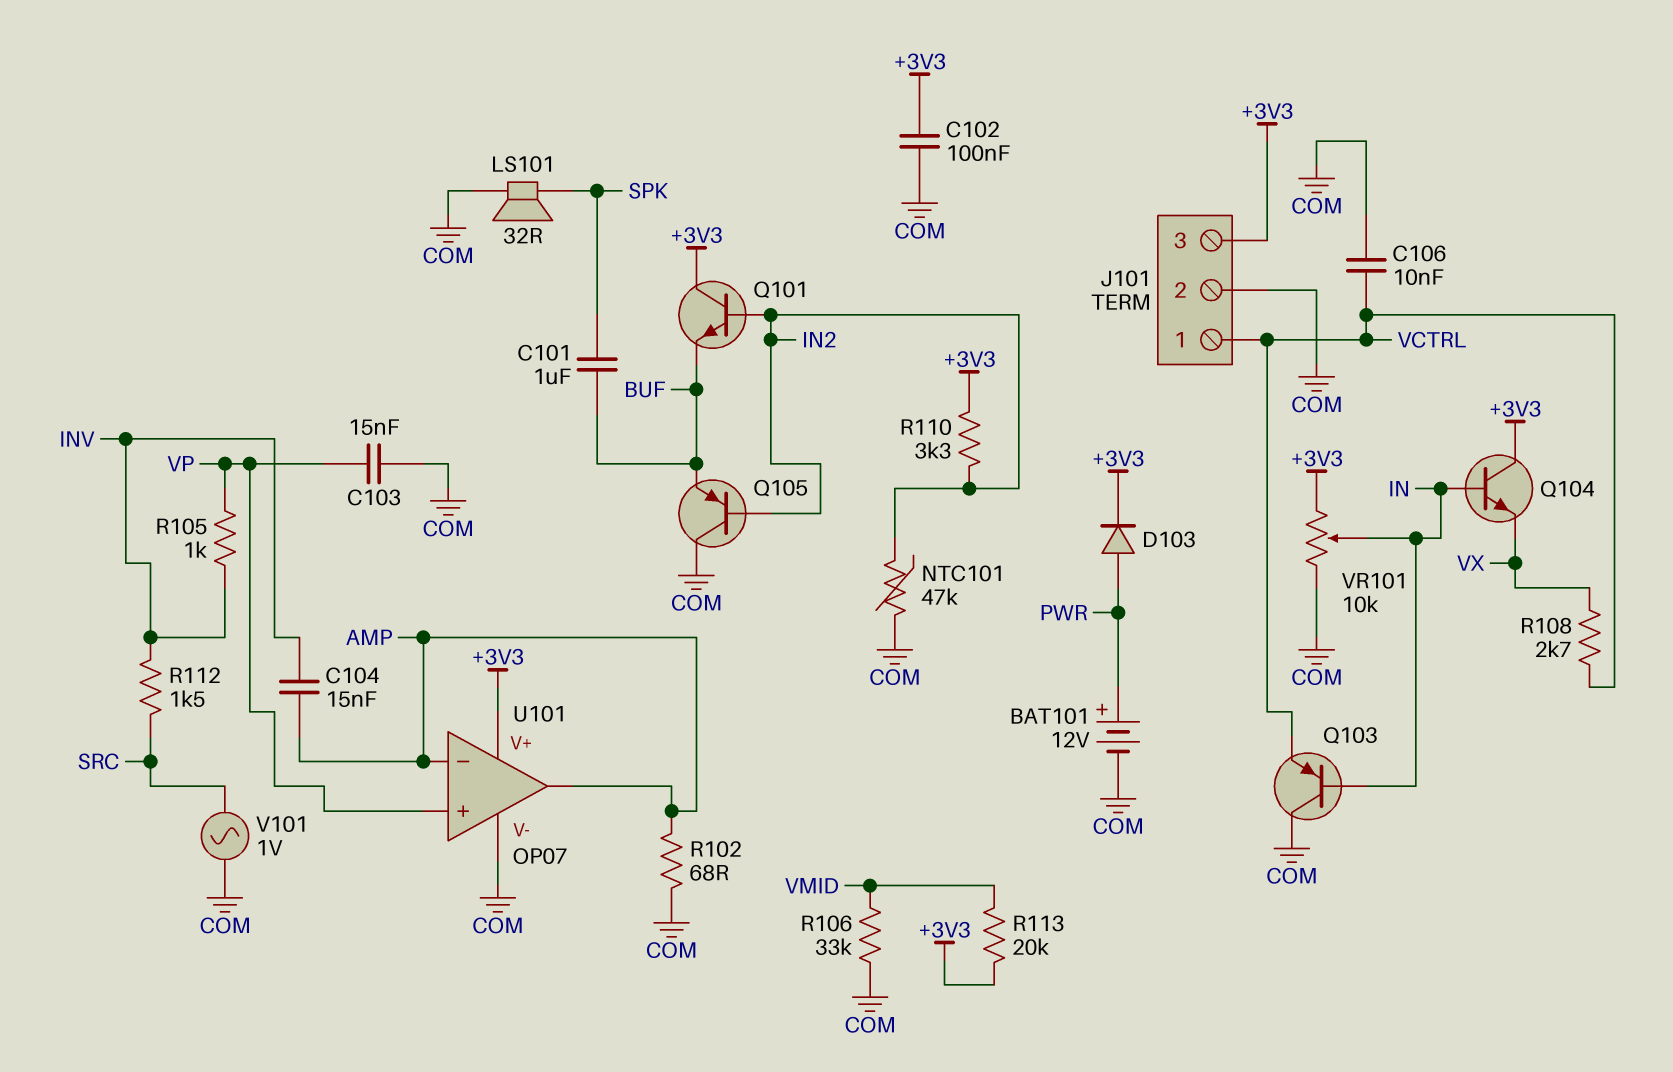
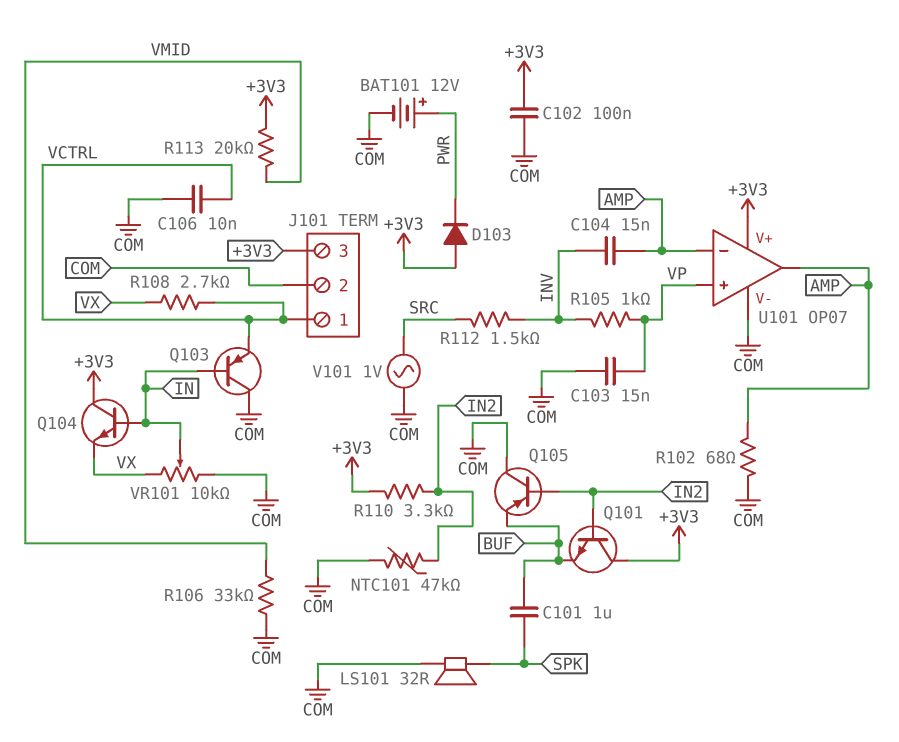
D103: diode (A PWR, K +3V3) -> diode (A +3V3, K PWR)
VR101: 10k (+3V3, COM, wiper IN) -> 10k (COM, VX, wiper IN)

